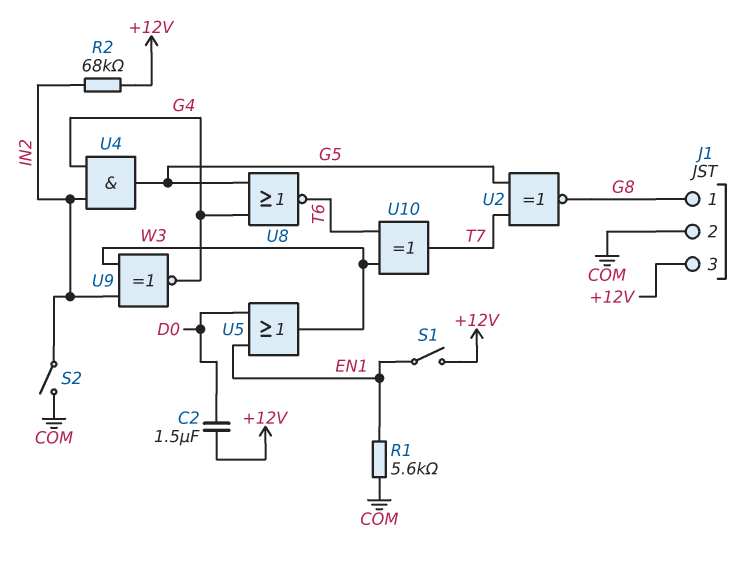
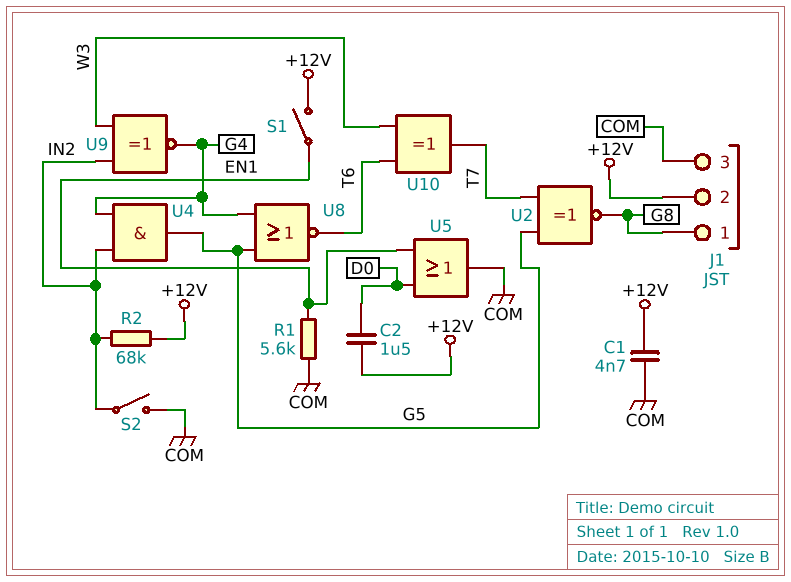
C1: none -> 4.7nF (+12V, COM)
J1 pin 2: COM -> +12V
J1 pin 3: +12V -> COM
U5: OR (in D0, in EN1, out W3) -> OR (in D0, in EN1, out COM)

